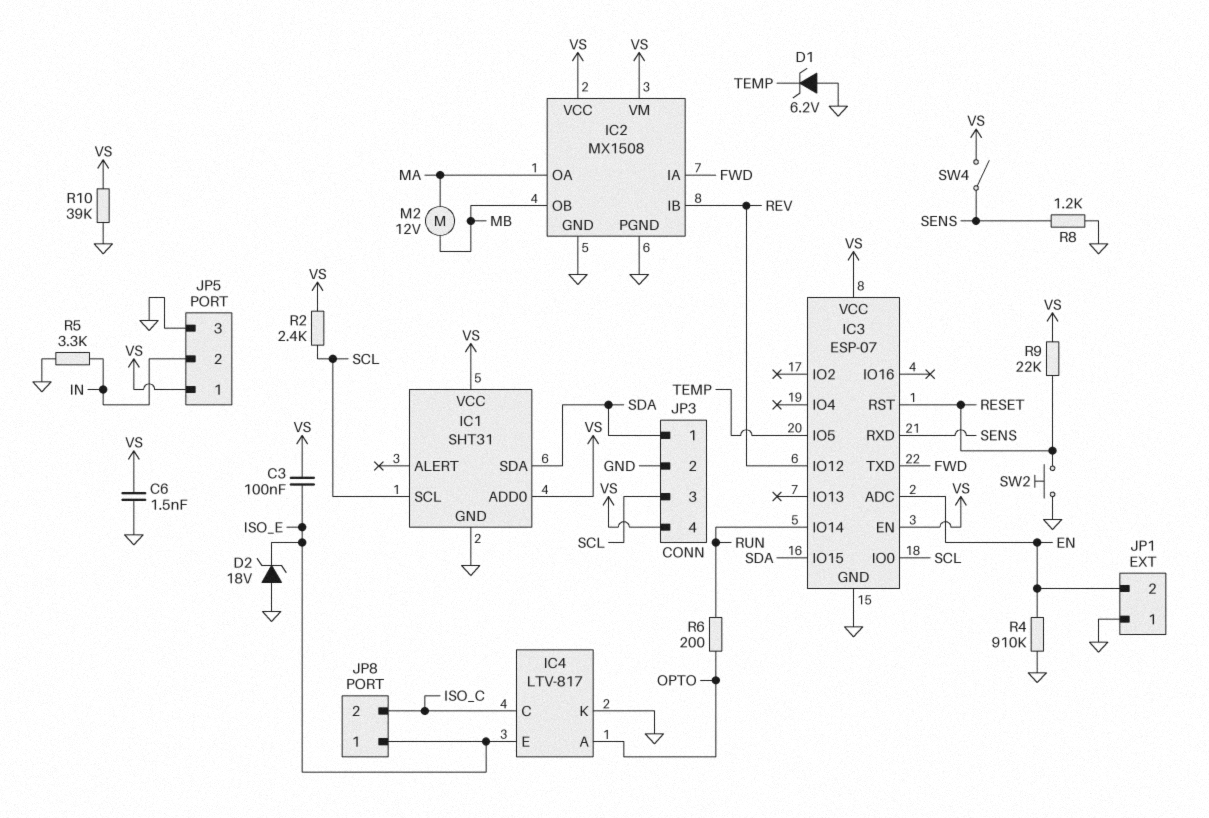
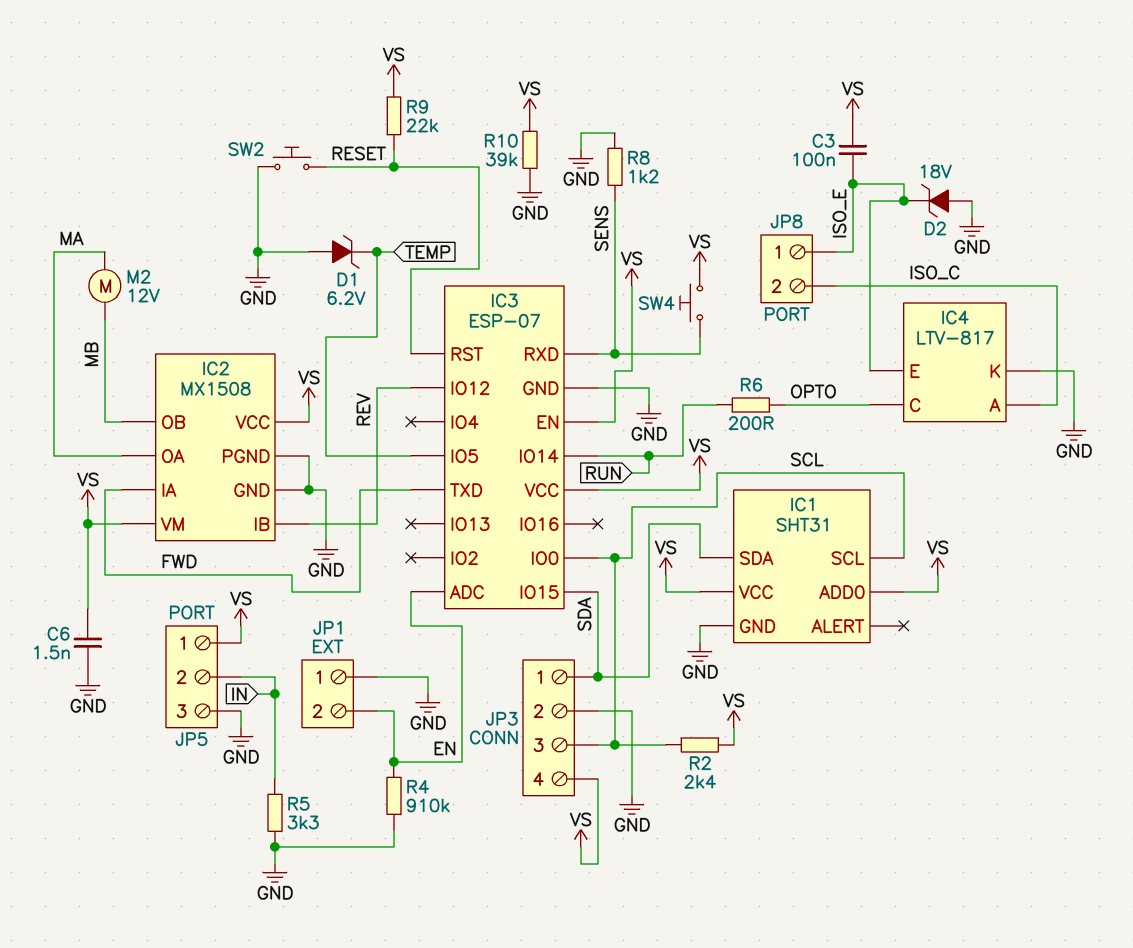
IC4 pin A: OPTO -> ISO_C
IC4 pin C: ISO_C -> OPTO
SW4: switch (SENS, VS) -> button (SENS, VS)

